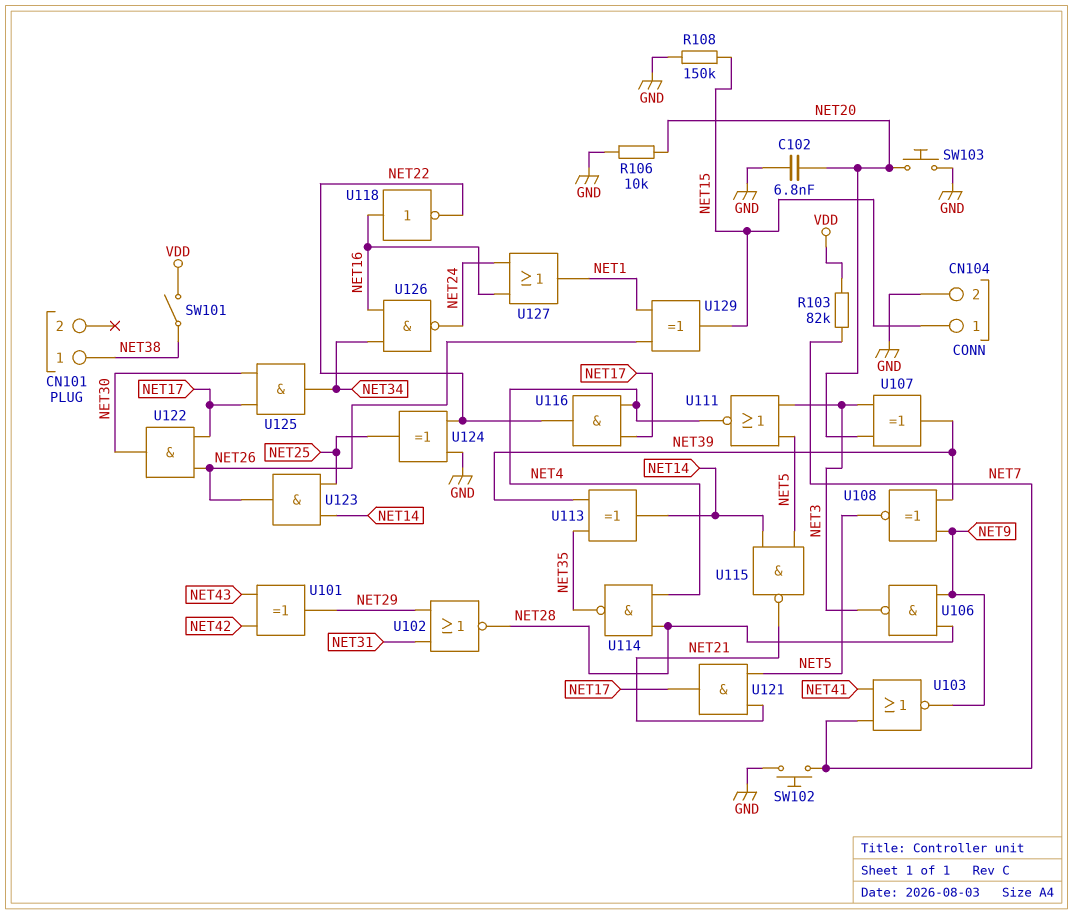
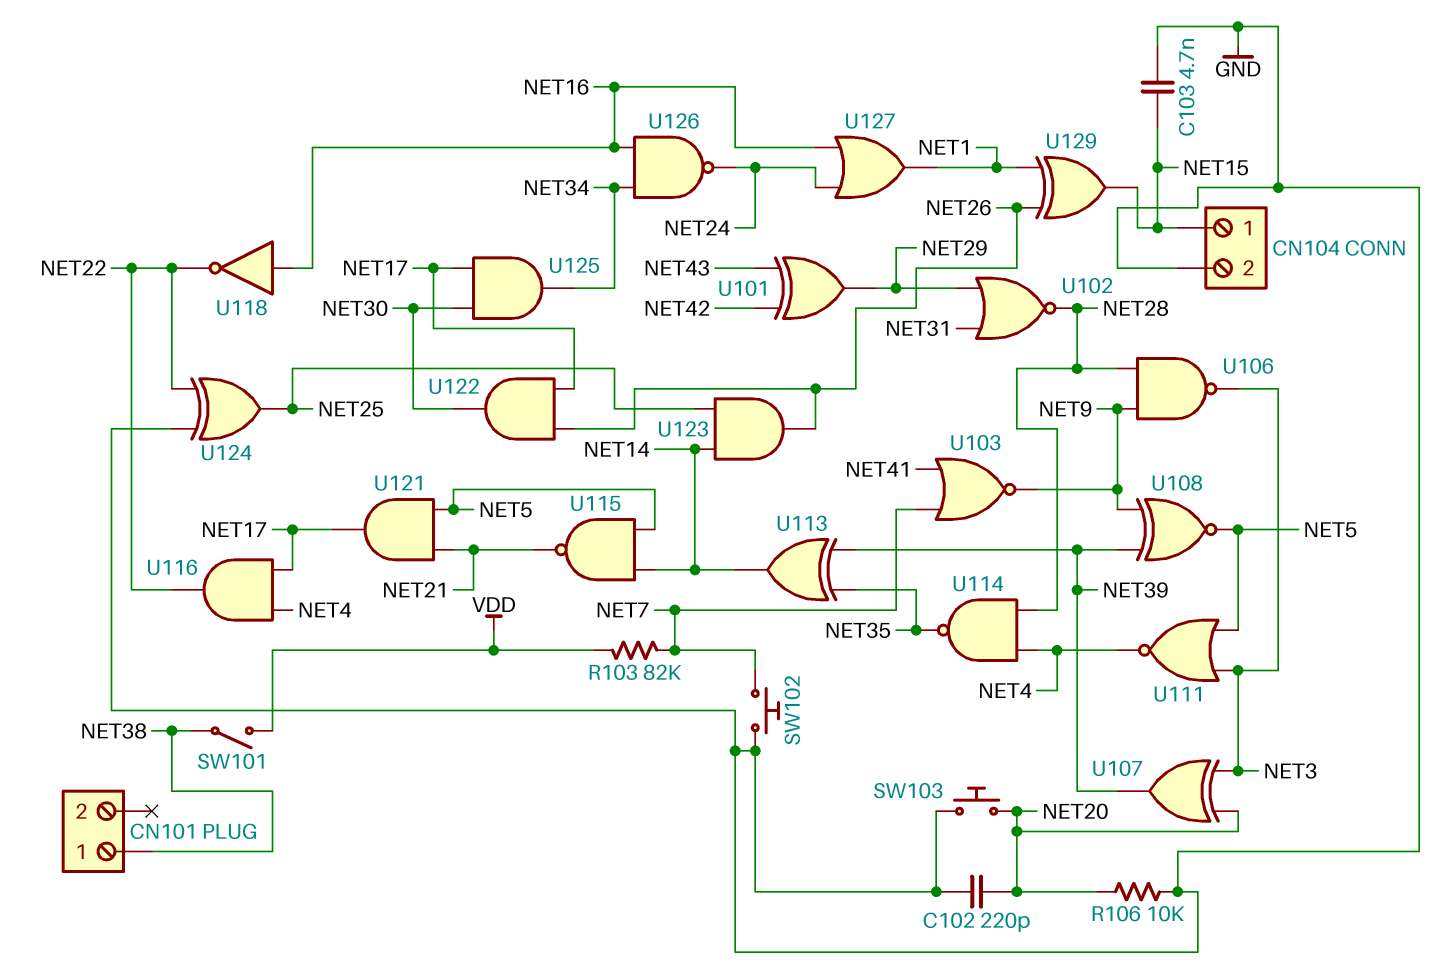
C102: 6.8nF (GND, NET20) -> 220pF (GND, NET20)
C103: none -> 4.7nF (GND, NET15)
R108: 150k (GND, NET15) -> none

